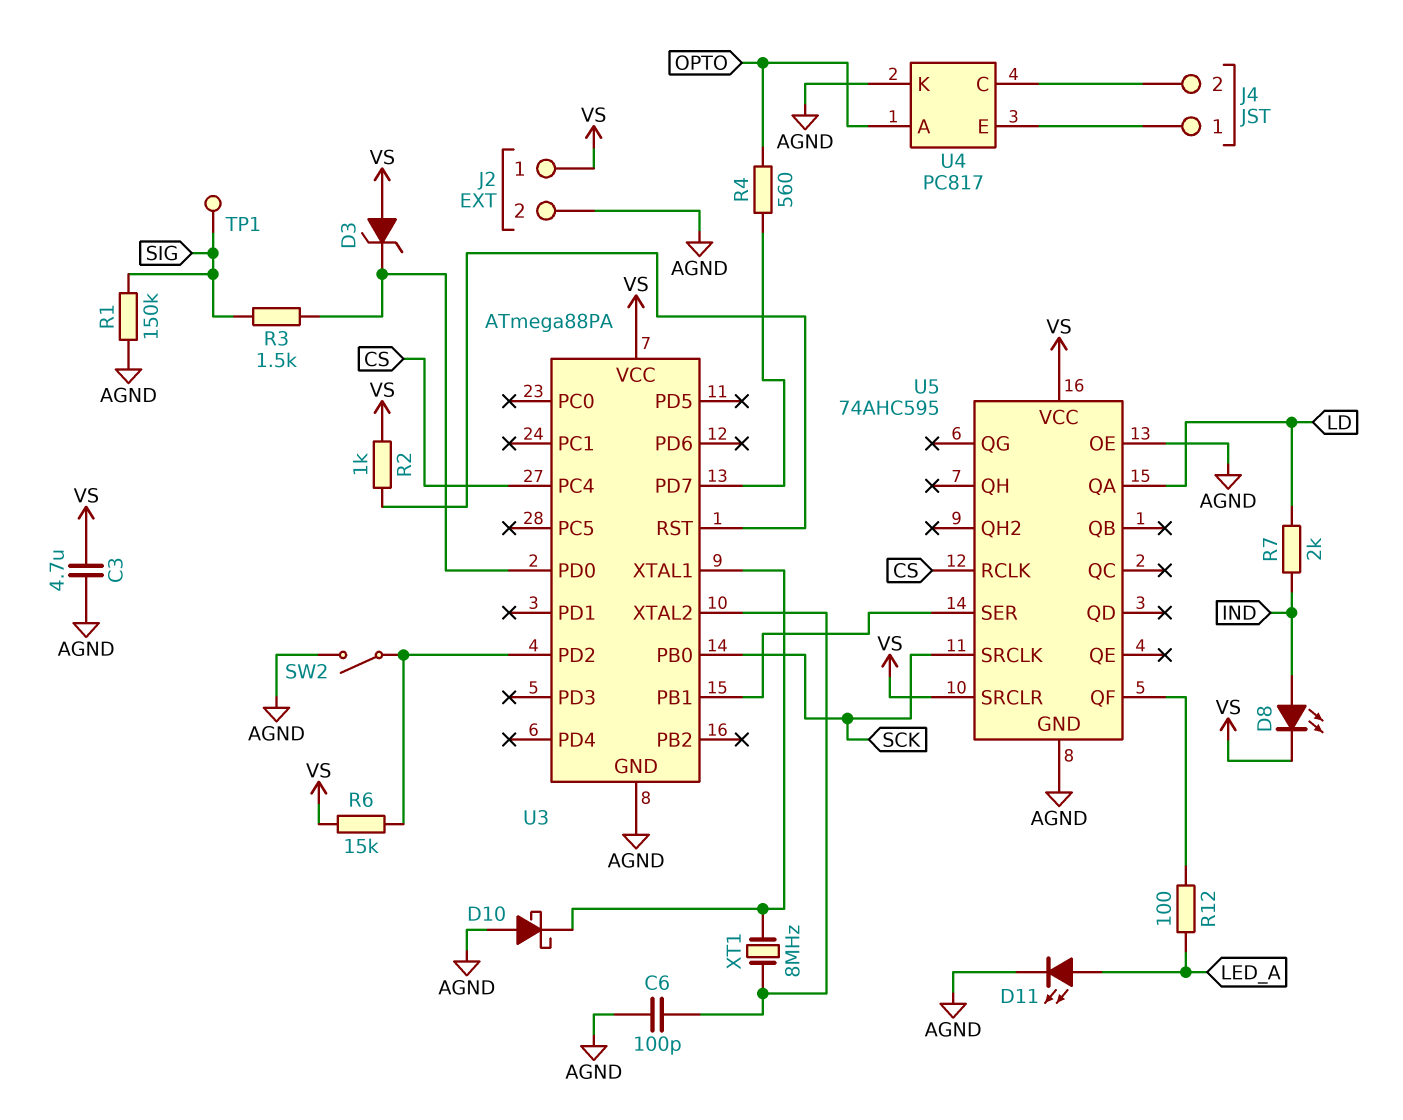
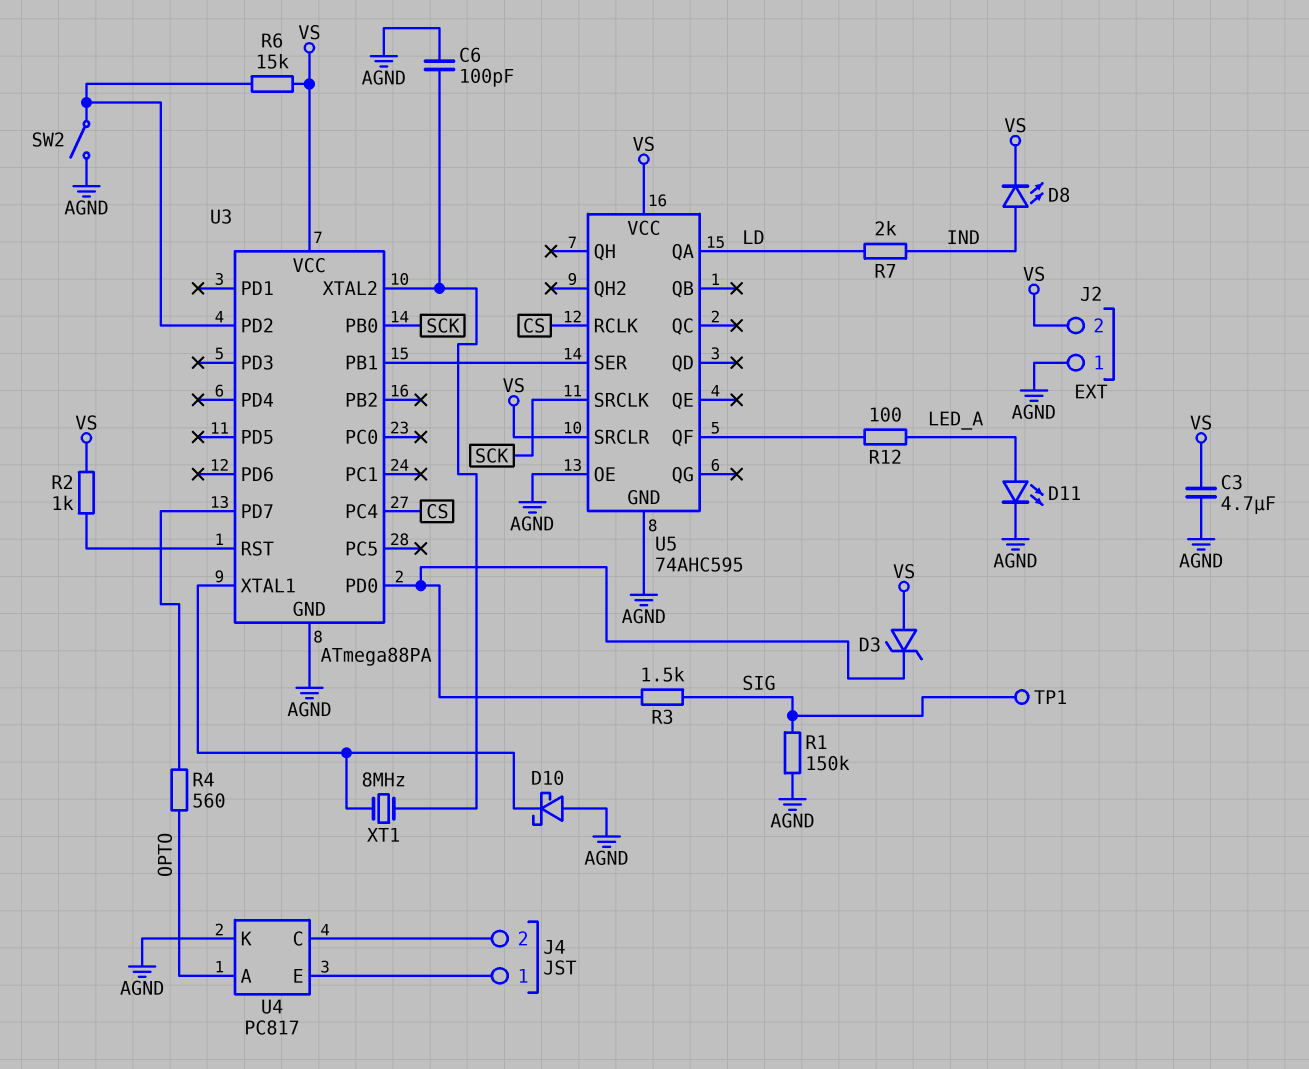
J2 pin 1: VS -> AGND
J2 pin 2: AGND -> VS

